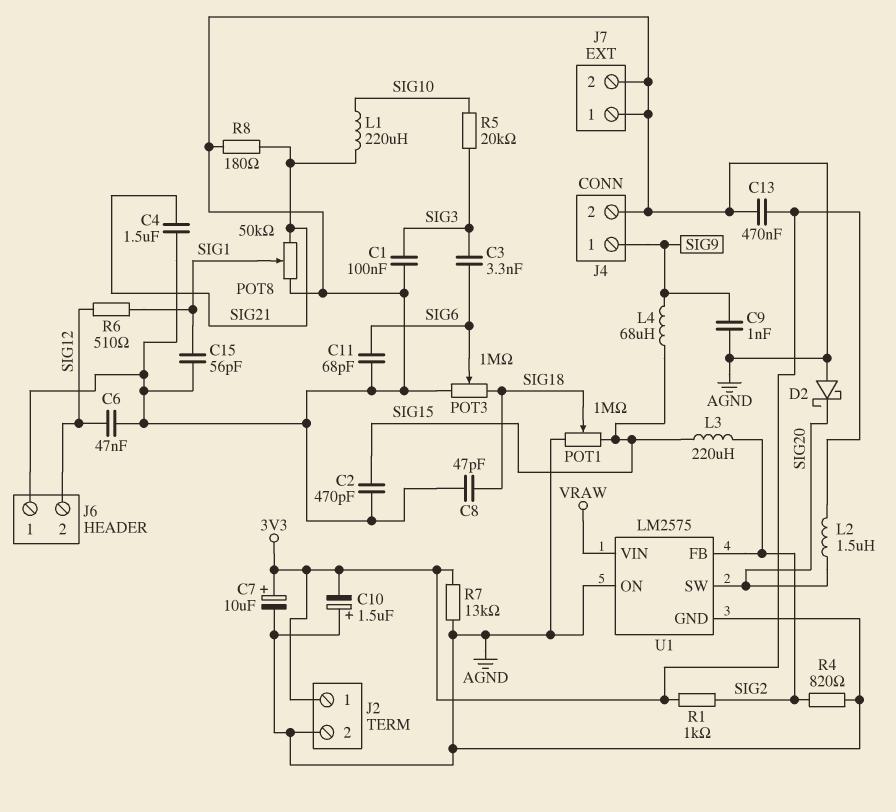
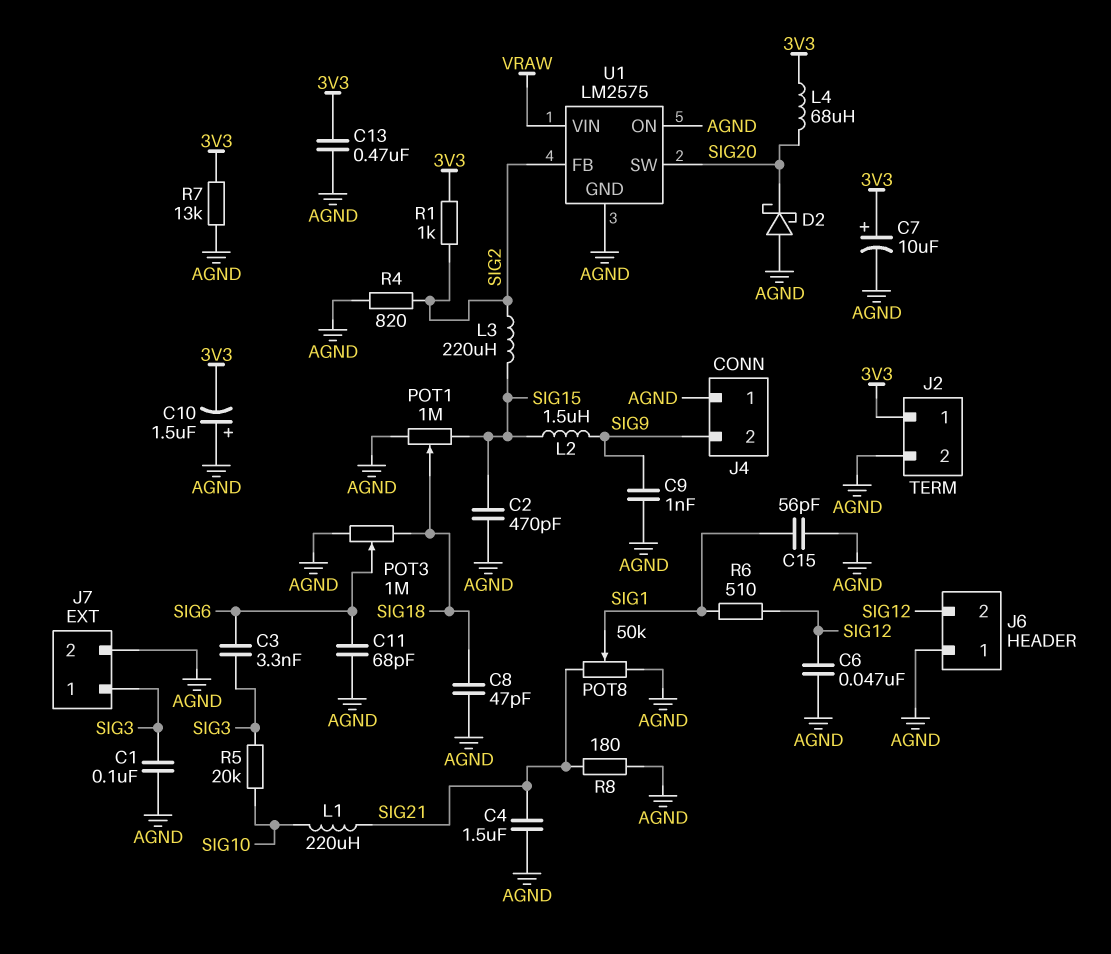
J4 pin 1: SIG9 -> AGND
J4 pin 2: AGND -> SIG9
J7 pin 1: AGND -> SIG3
L2: 1.5uH (3V3, SIG20) -> 1.5uH (SIG9, SIG15)
L4: 68uH (SIG9, SIG15) -> 68uH (3V3, SIG20)

